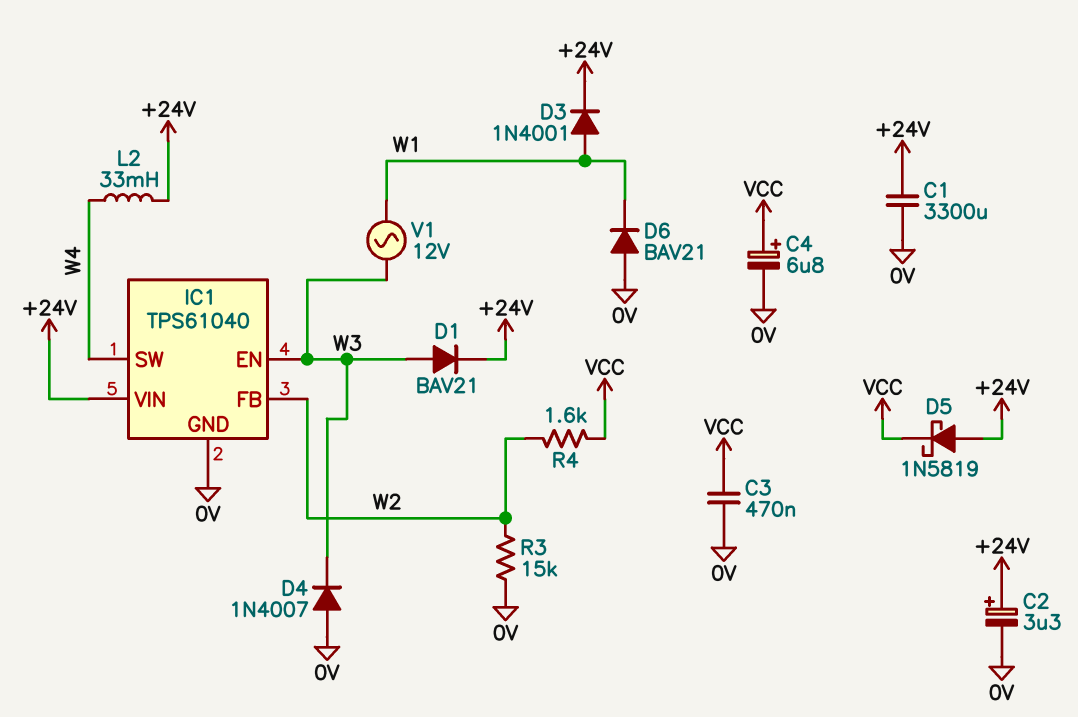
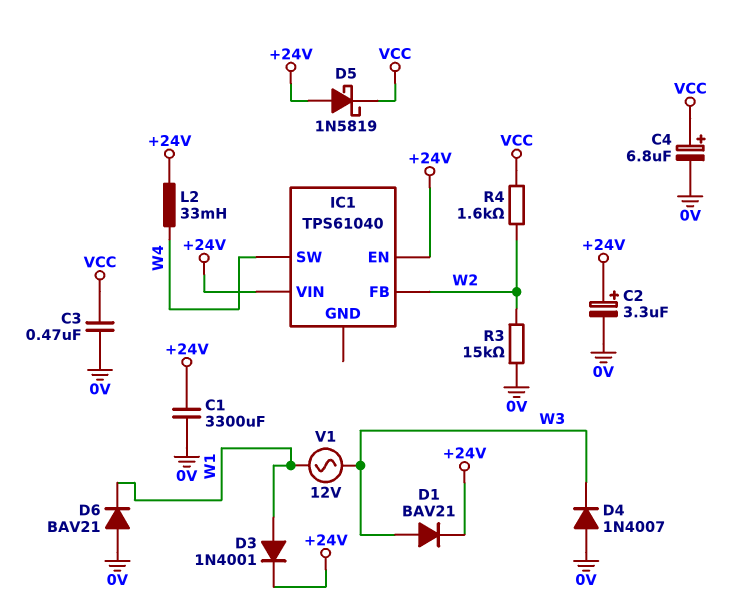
IC1 pin EN: W3 -> +24V
IC1 pin GND: 0V -> none

